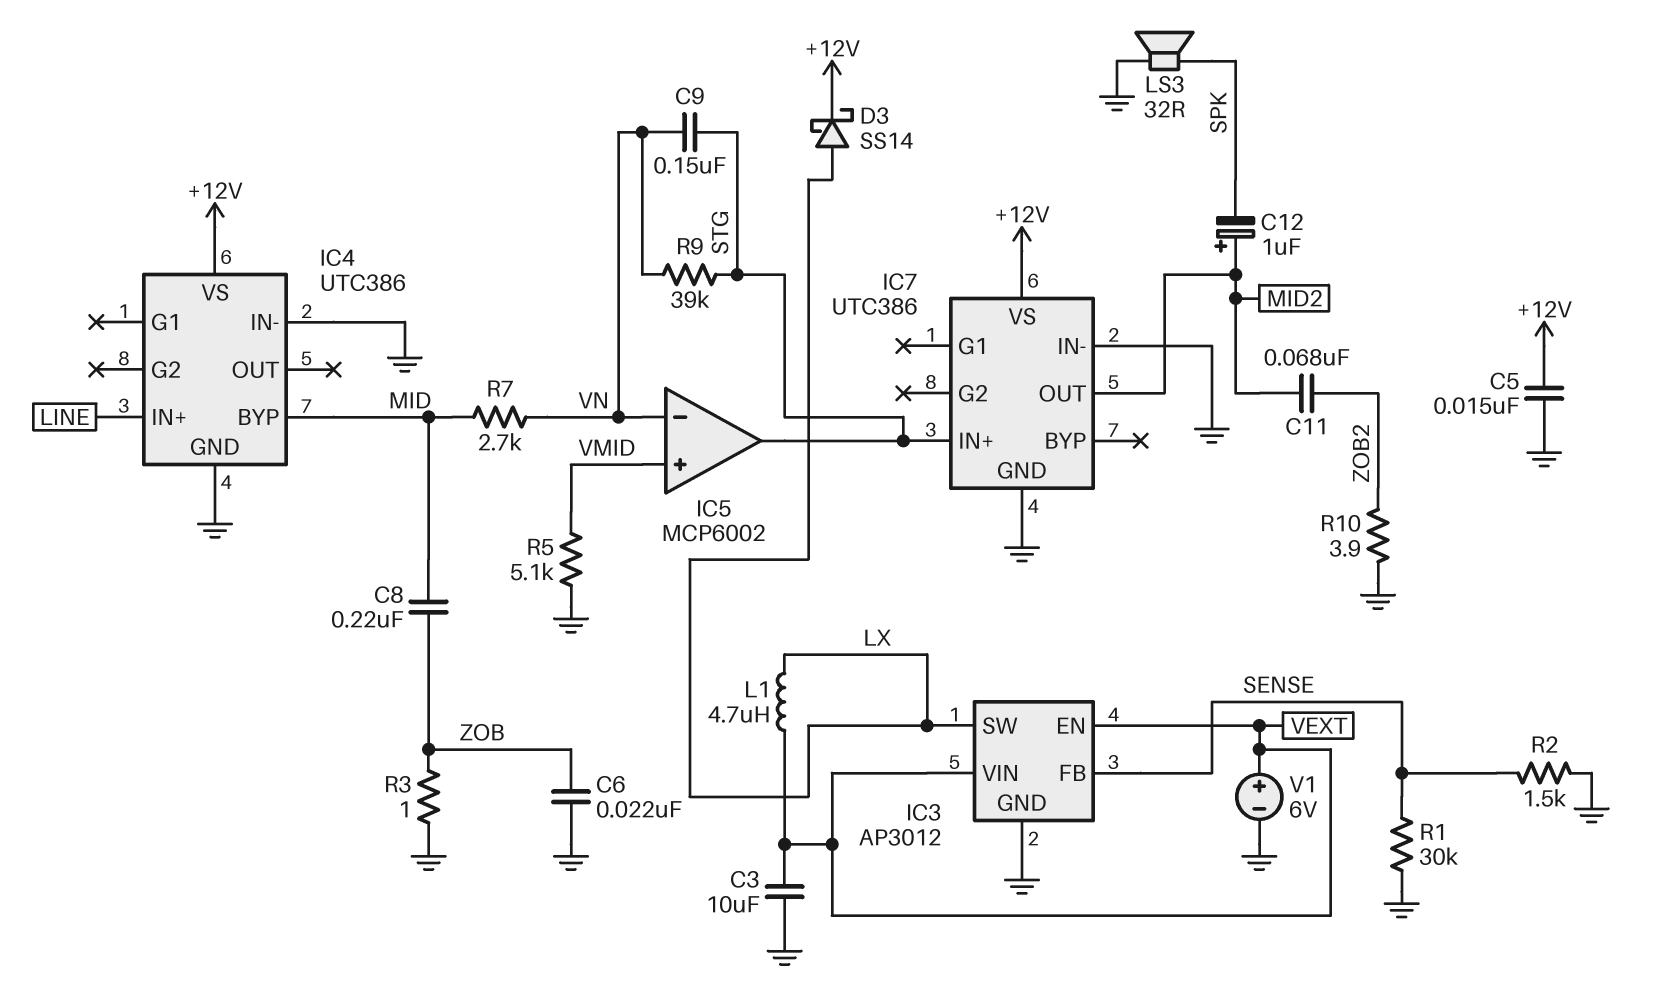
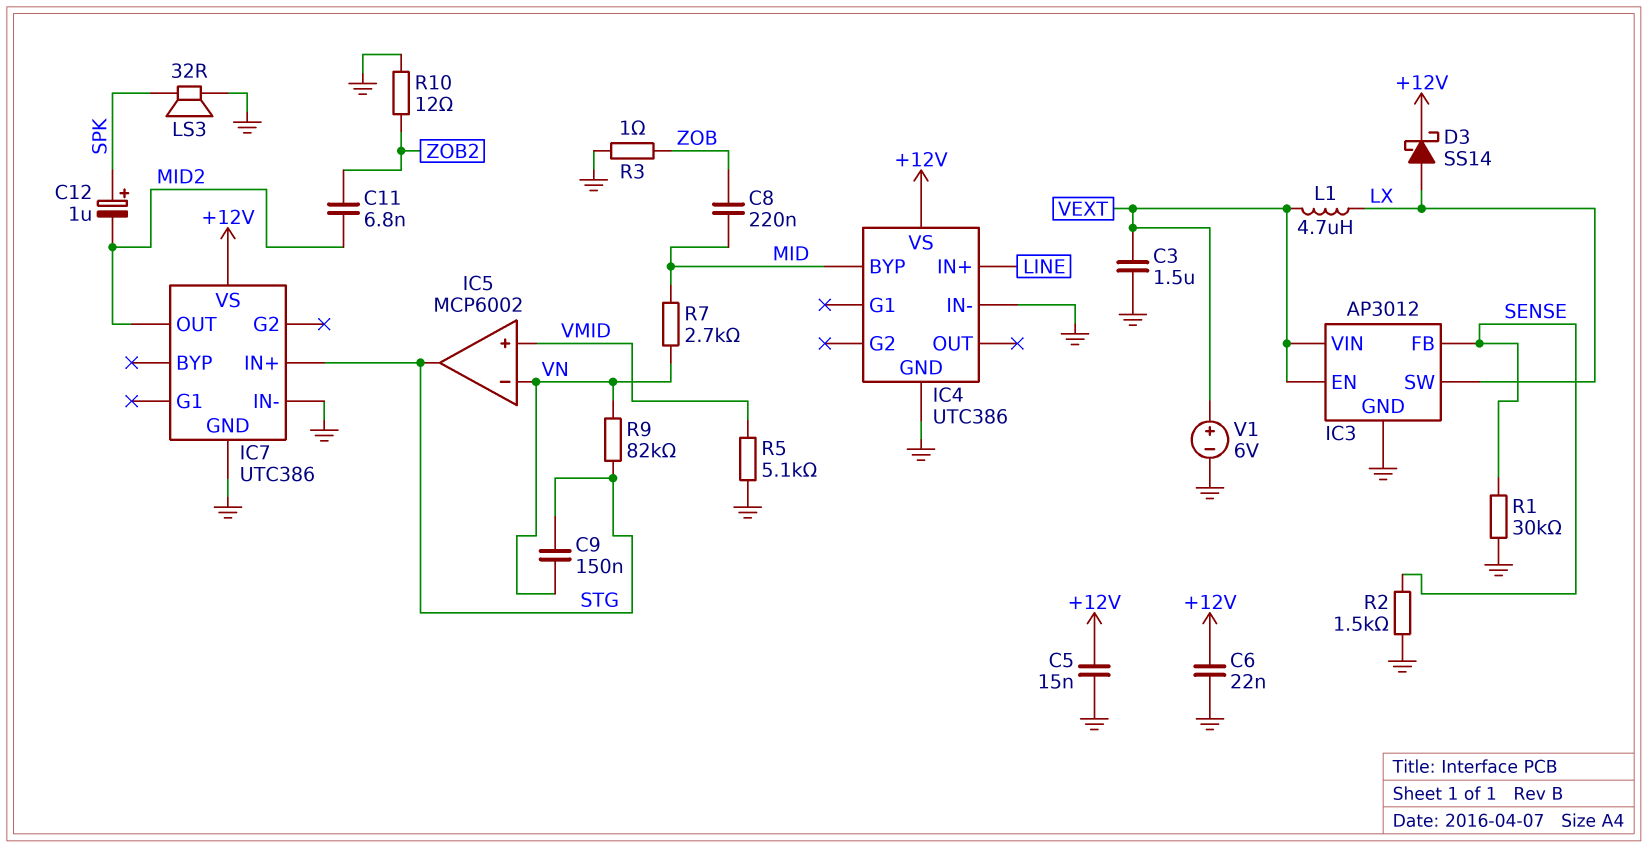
C3: 10uF (GND, VEXT) -> 1.5uF (GND, VEXT)
C6: 22nF (GND, ZOB) -> 22nF (+12V, GND)
C11: 68nF (MID2, ZOB2) -> 6.8nF (MID2, ZOB2)
C12: 1uF (plus MID2, minus SPK) -> 1uF (plus SPK, minus MID2)
R9: 39k (STG, VN) -> 82k (STG, VN)
R10: 3.9 (GND, ZOB2) -> 12 (GND, ZOB2)

